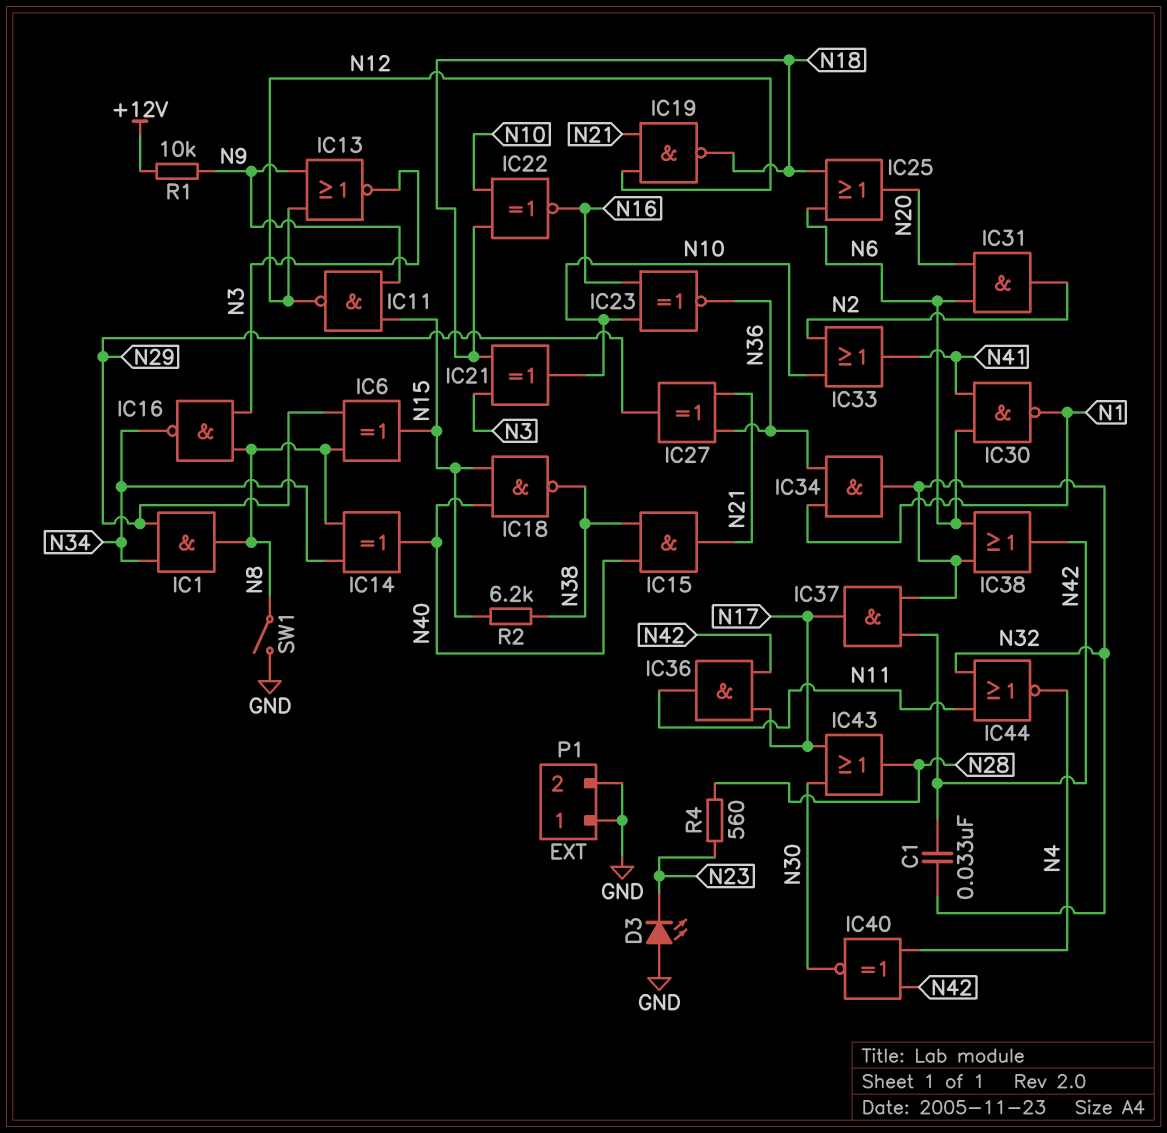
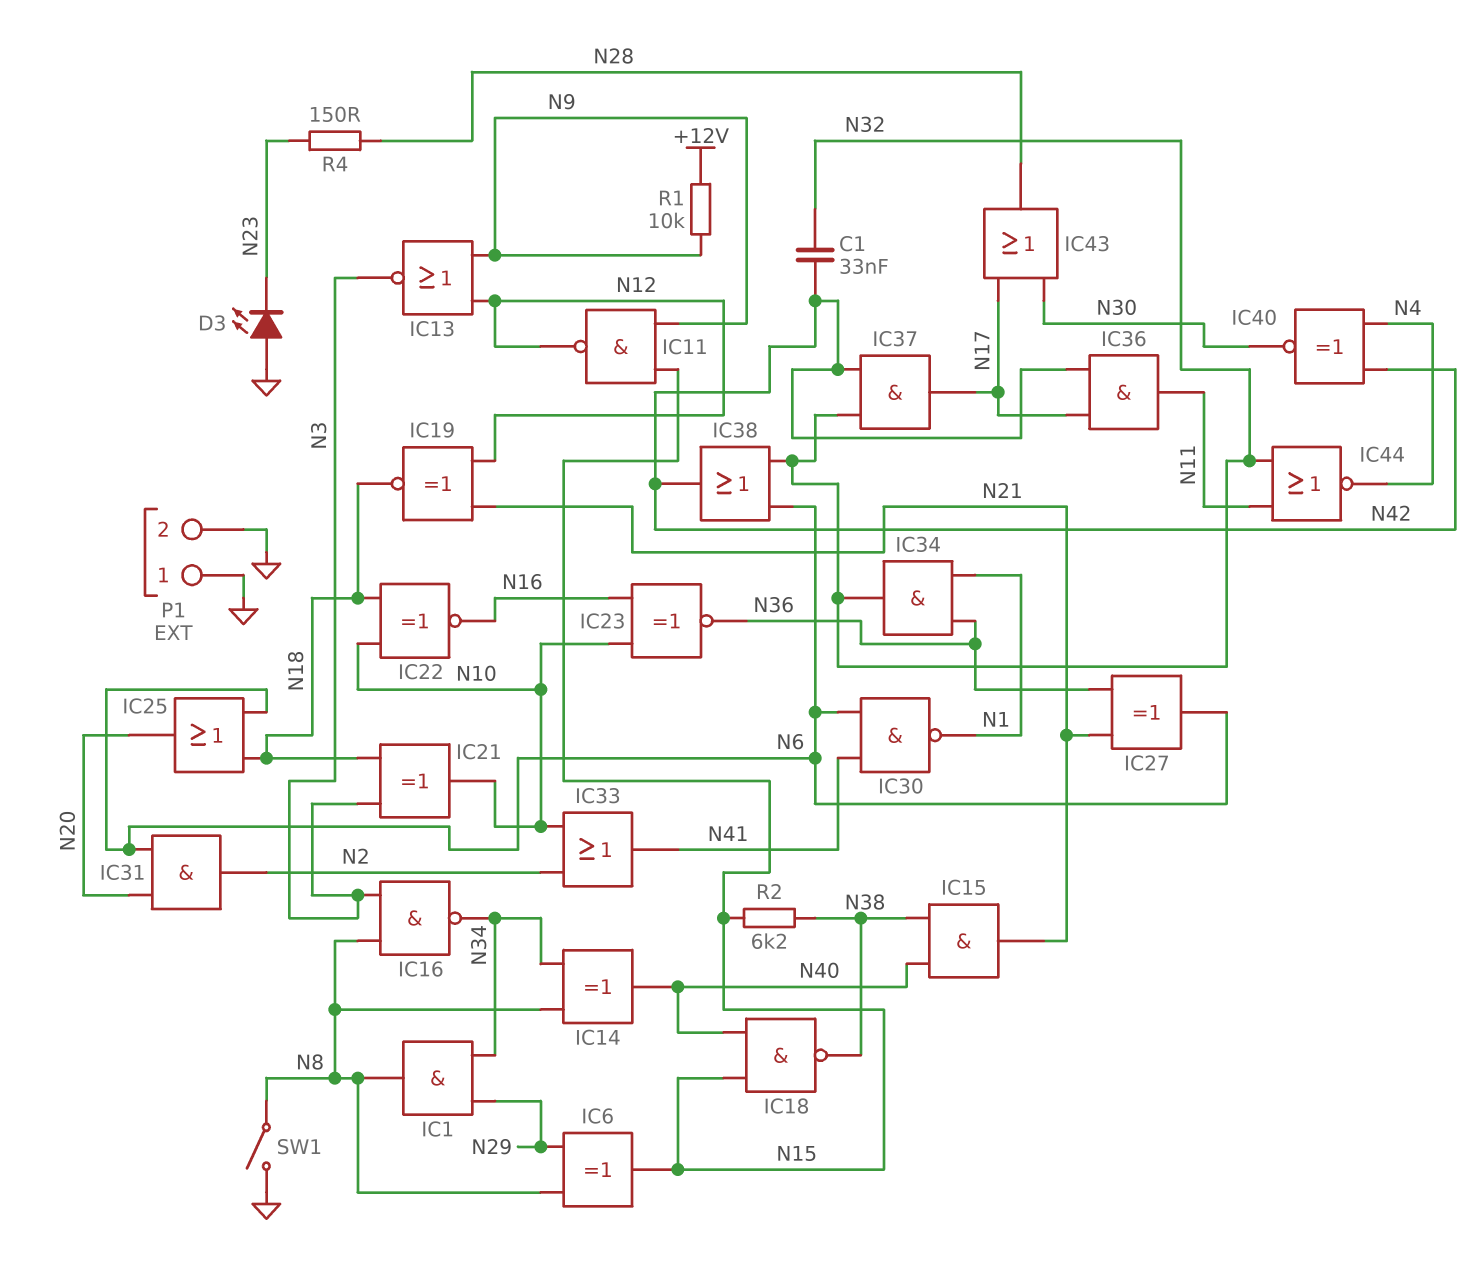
IC19: NAND (in N12, in N21, out N18) -> XNOR (in N12, in N21, out N18)
IC27: XOR (in N21, in N36, out N29) -> XOR (in N21, in N36, out N6)
R4: 560 (N23, N28) -> 150 (N23, N28)

